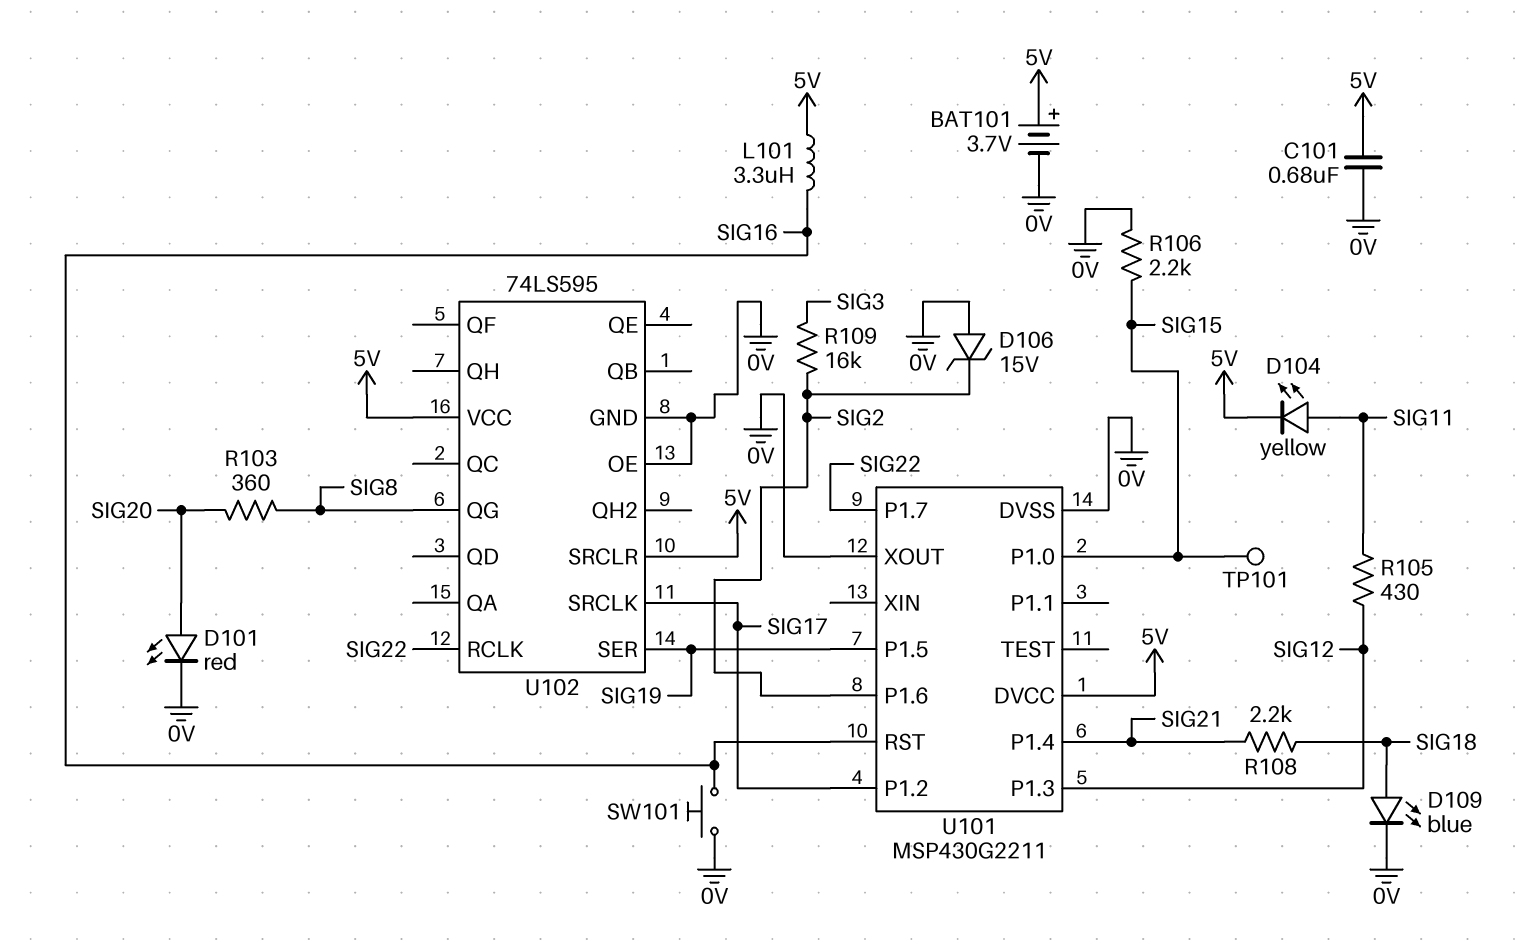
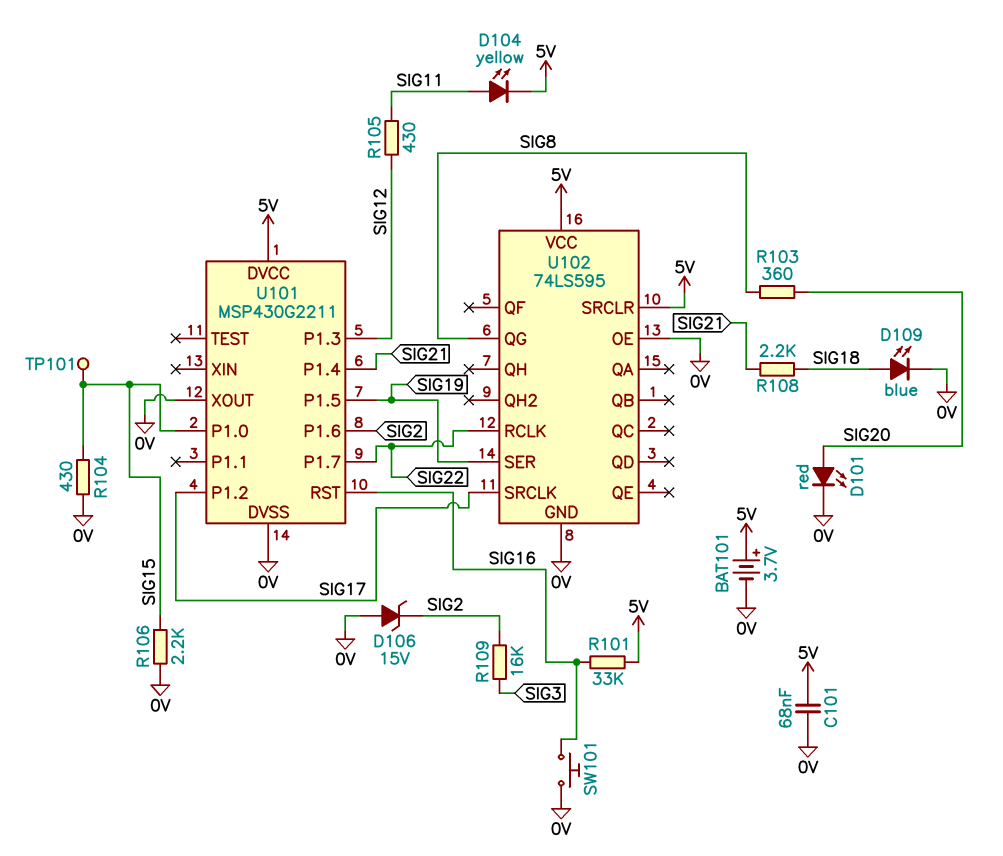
C101: 680nF (0V, 5V) -> 68nF (0V, 5V)
L101: 3.3uH (5V, SIG16) -> none
R101: none -> 33k (5V, SIG16)
R104: none -> 430 (0V, SIG15)

